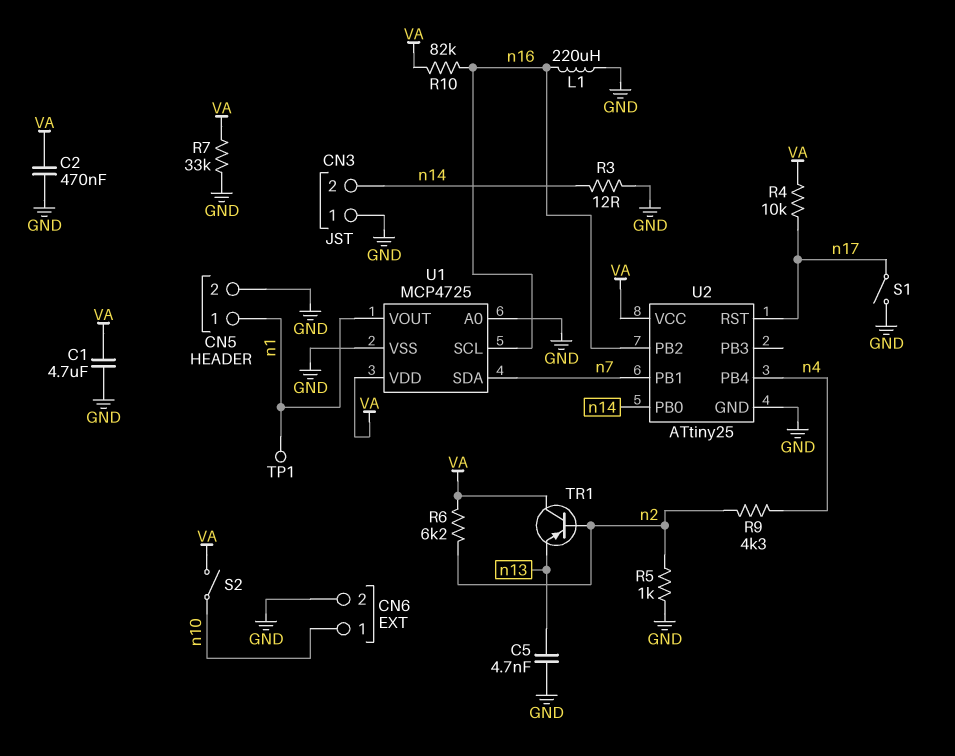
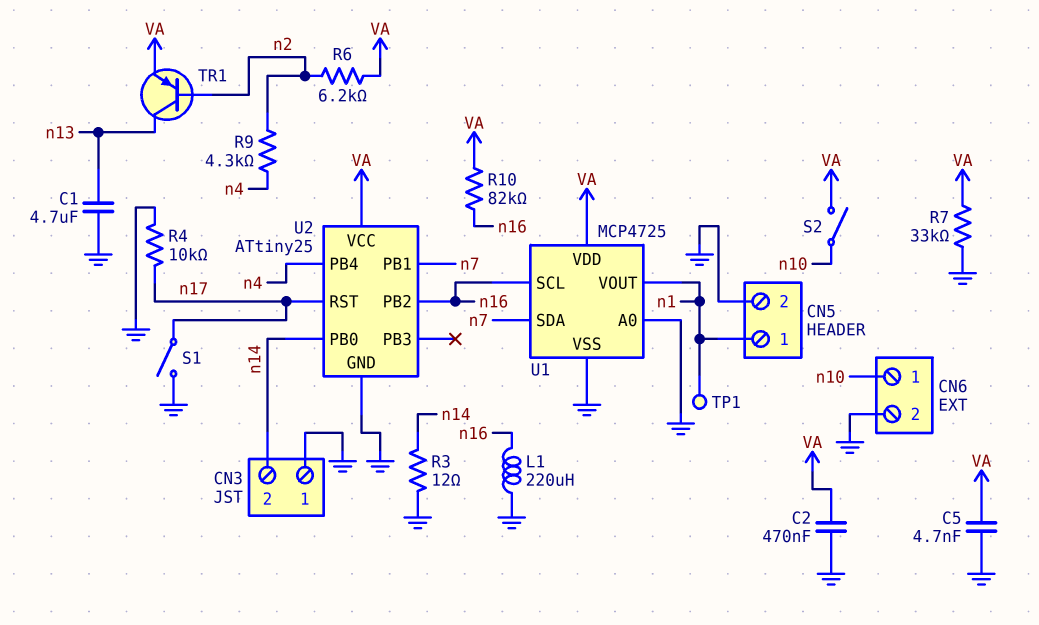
C1: 4.7uF (GND, VA) -> 4.7uF (GND, n13)
C5: 4.7nF (GND, n13) -> 4.7nF (GND, VA)
R4: 10k (VA, n17) -> 10k (GND, n17)
R5: 1k (GND, n2) -> none
TR1: PNP (B n2, C VA, E n13) -> PNP (B n2, C n13, E VA)

